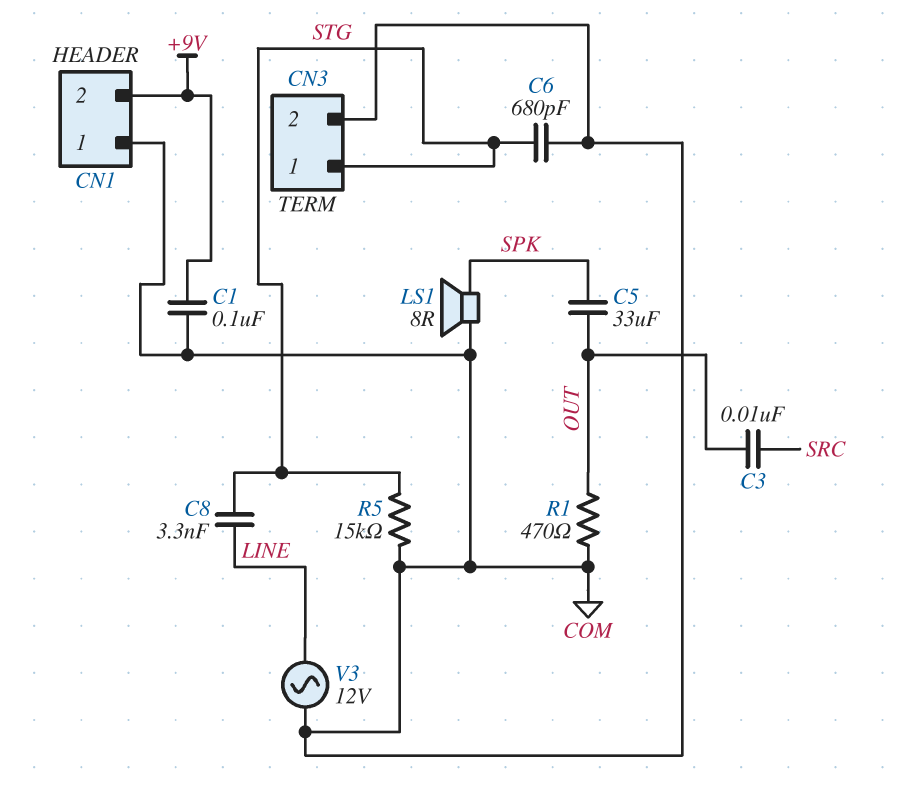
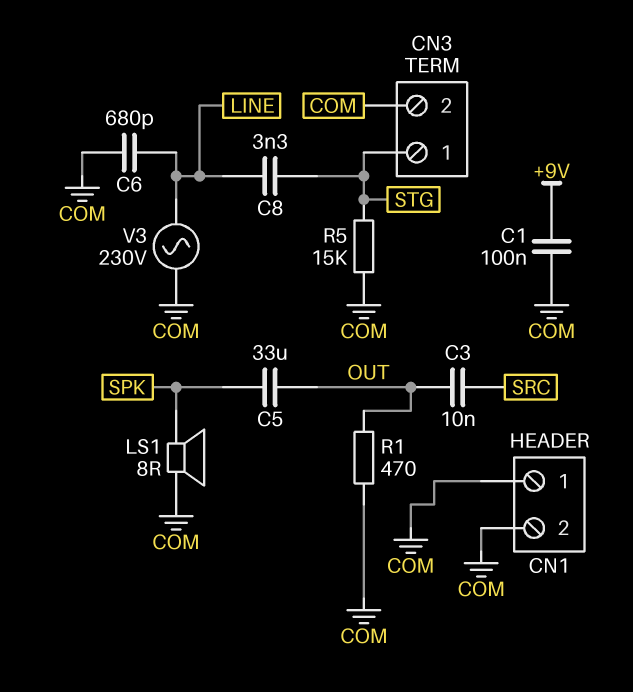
C6: 680pF (COM, STG) -> 680pF (COM, LINE)
CN1 pin 2: +9V -> COM
V3: AC 12V (COM, LINE) -> AC 230V (COM, LINE)

